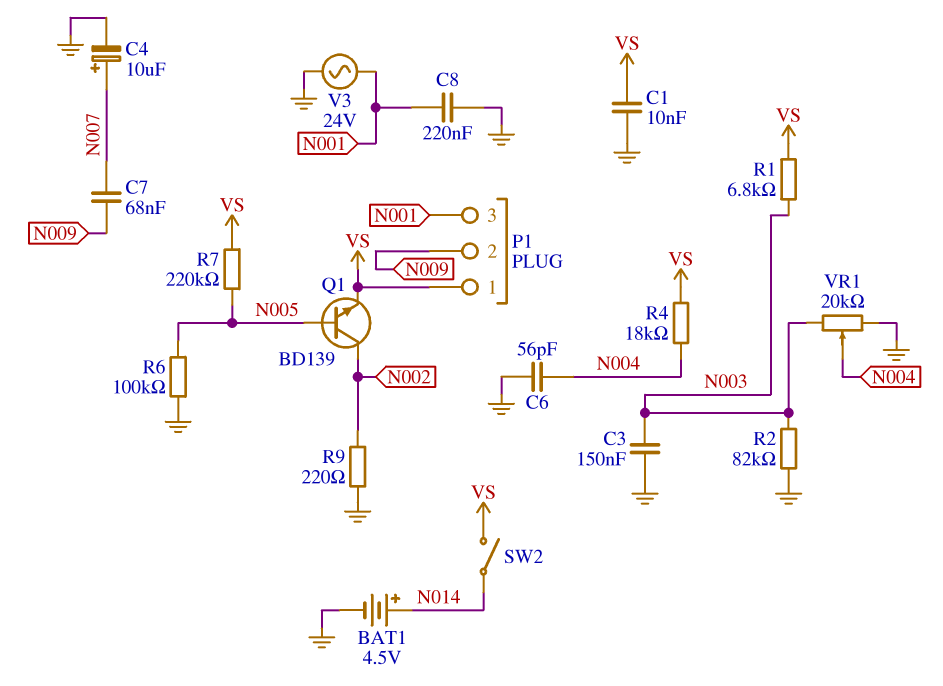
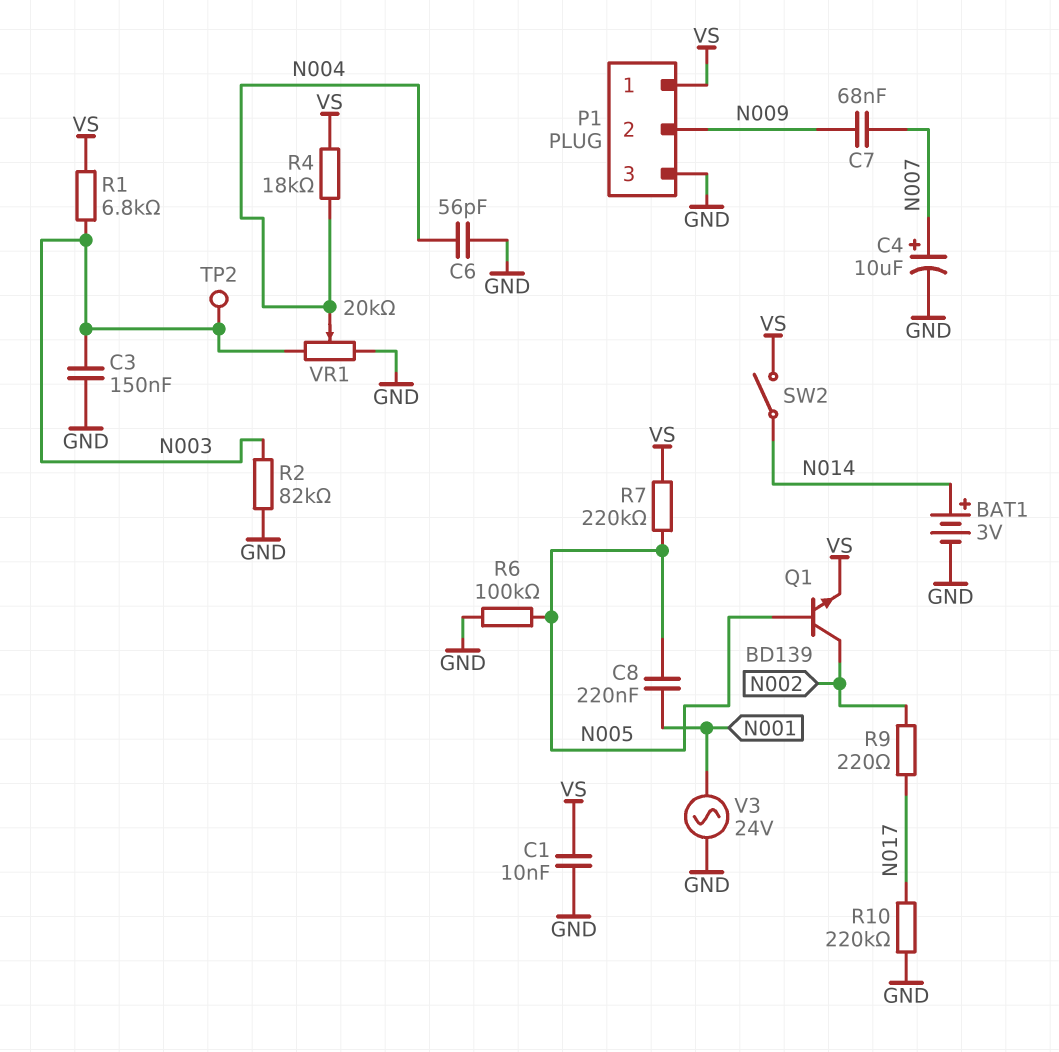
BAT1: 4.5V (plus N014, minus GND) -> 3V (plus N014, minus GND)
C8: 220nF (GND, N001) -> 220nF (N001, N005)
P1 pin 3: N001 -> GND
R9: 220 (GND, N002) -> 220 (N002, N017)
R10: none -> 220k (GND, N017)
TP2: none -> test point (N003)

